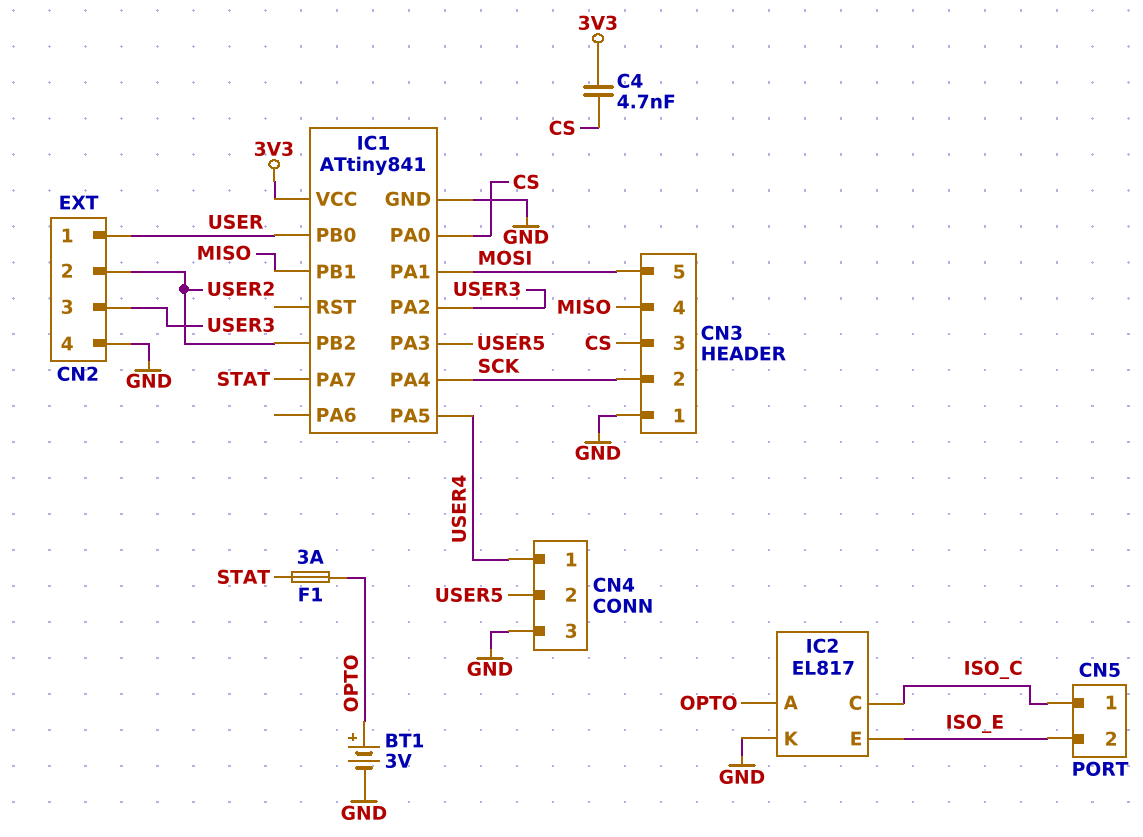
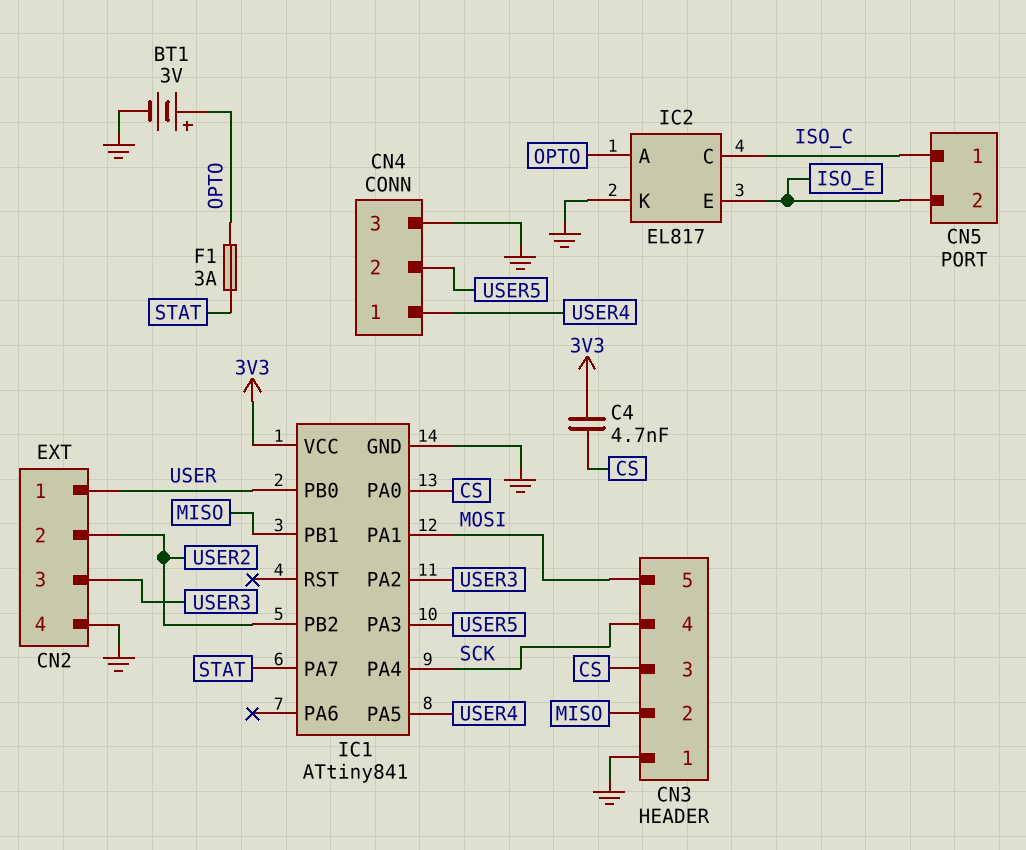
CN3 pin 2: SCK -> MISO
CN3 pin 4: MISO -> SCK

